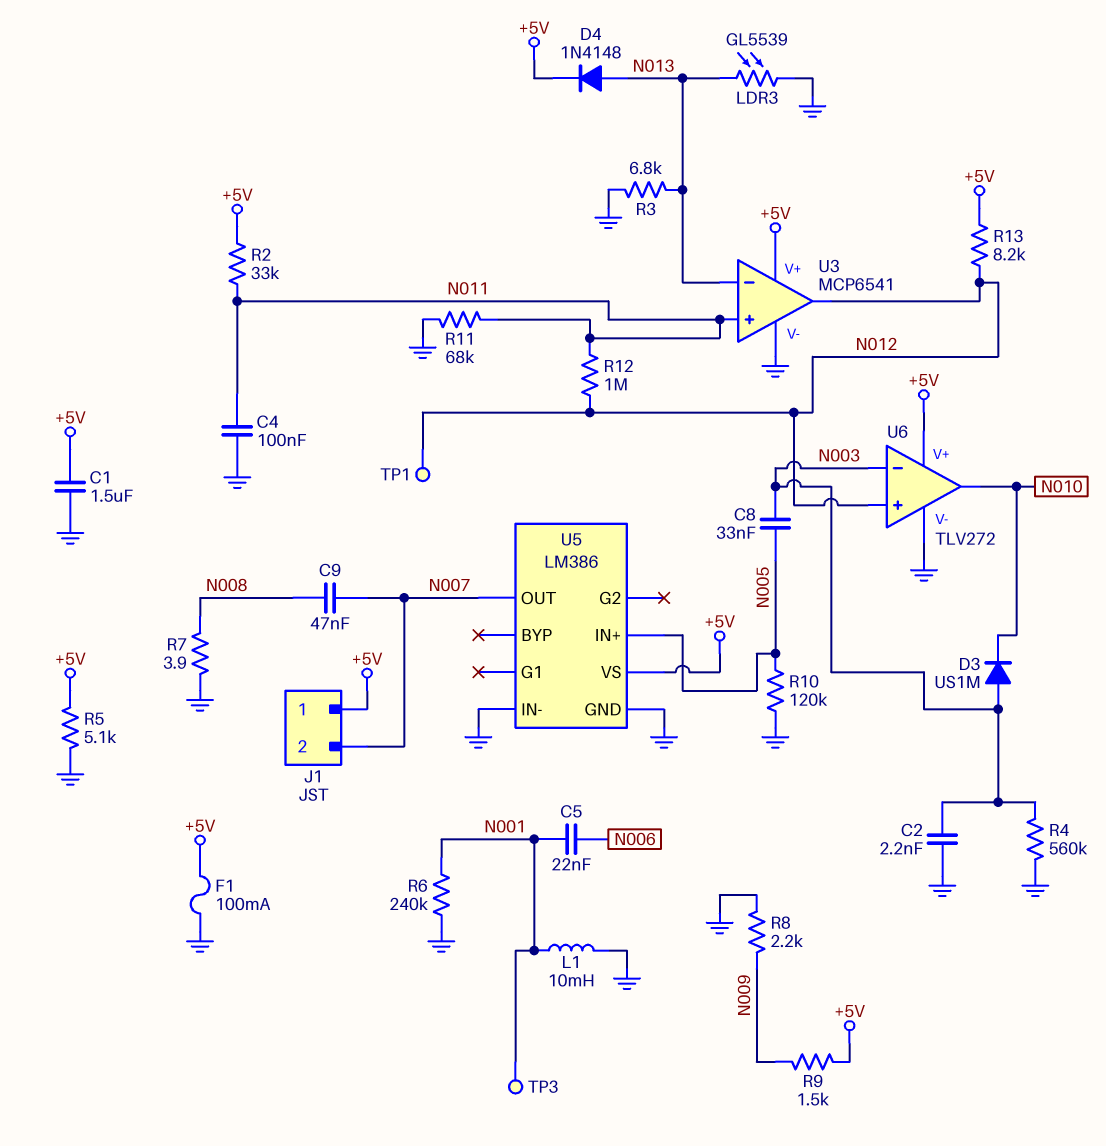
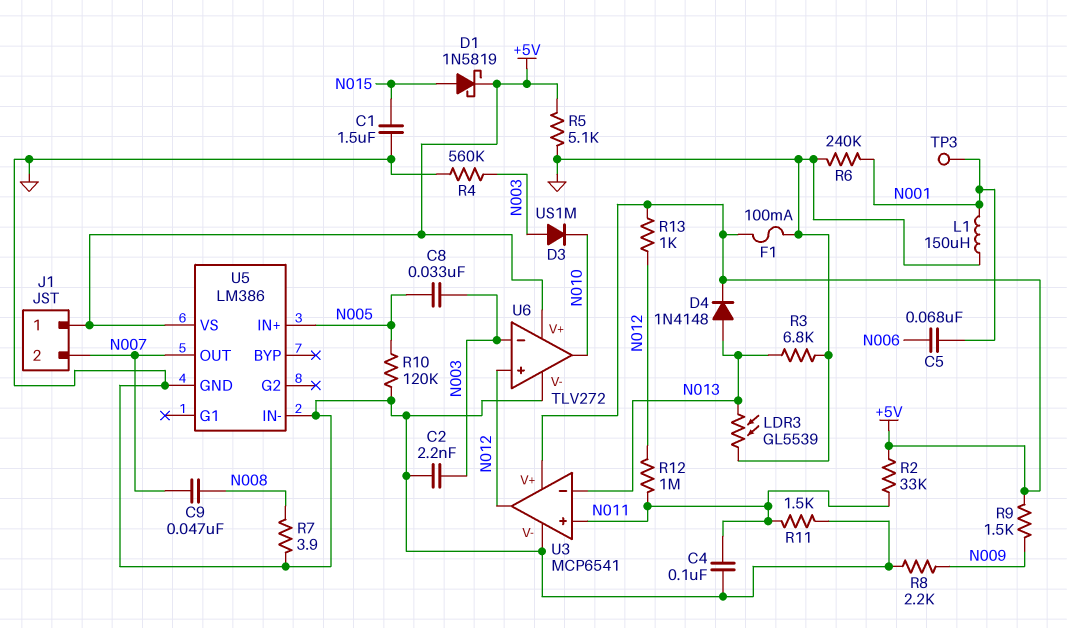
C1: 1.5uF (+5V, GND) -> 1.5uF (GND, N015)
C5: 22nF (N001, N006) -> 68nF (N001, N006)
D1: none -> schottky 1N5819 (A N015, K +5V)
L1: 10mH (GND, N001) -> 150uH (GND, N001)
R11: 68k (GND, N011) -> 1.5k (GND, N011)
R13: 8.2k (+5V, N012) -> 1k (+5V, N012)
TP1: test point (N012) -> none

